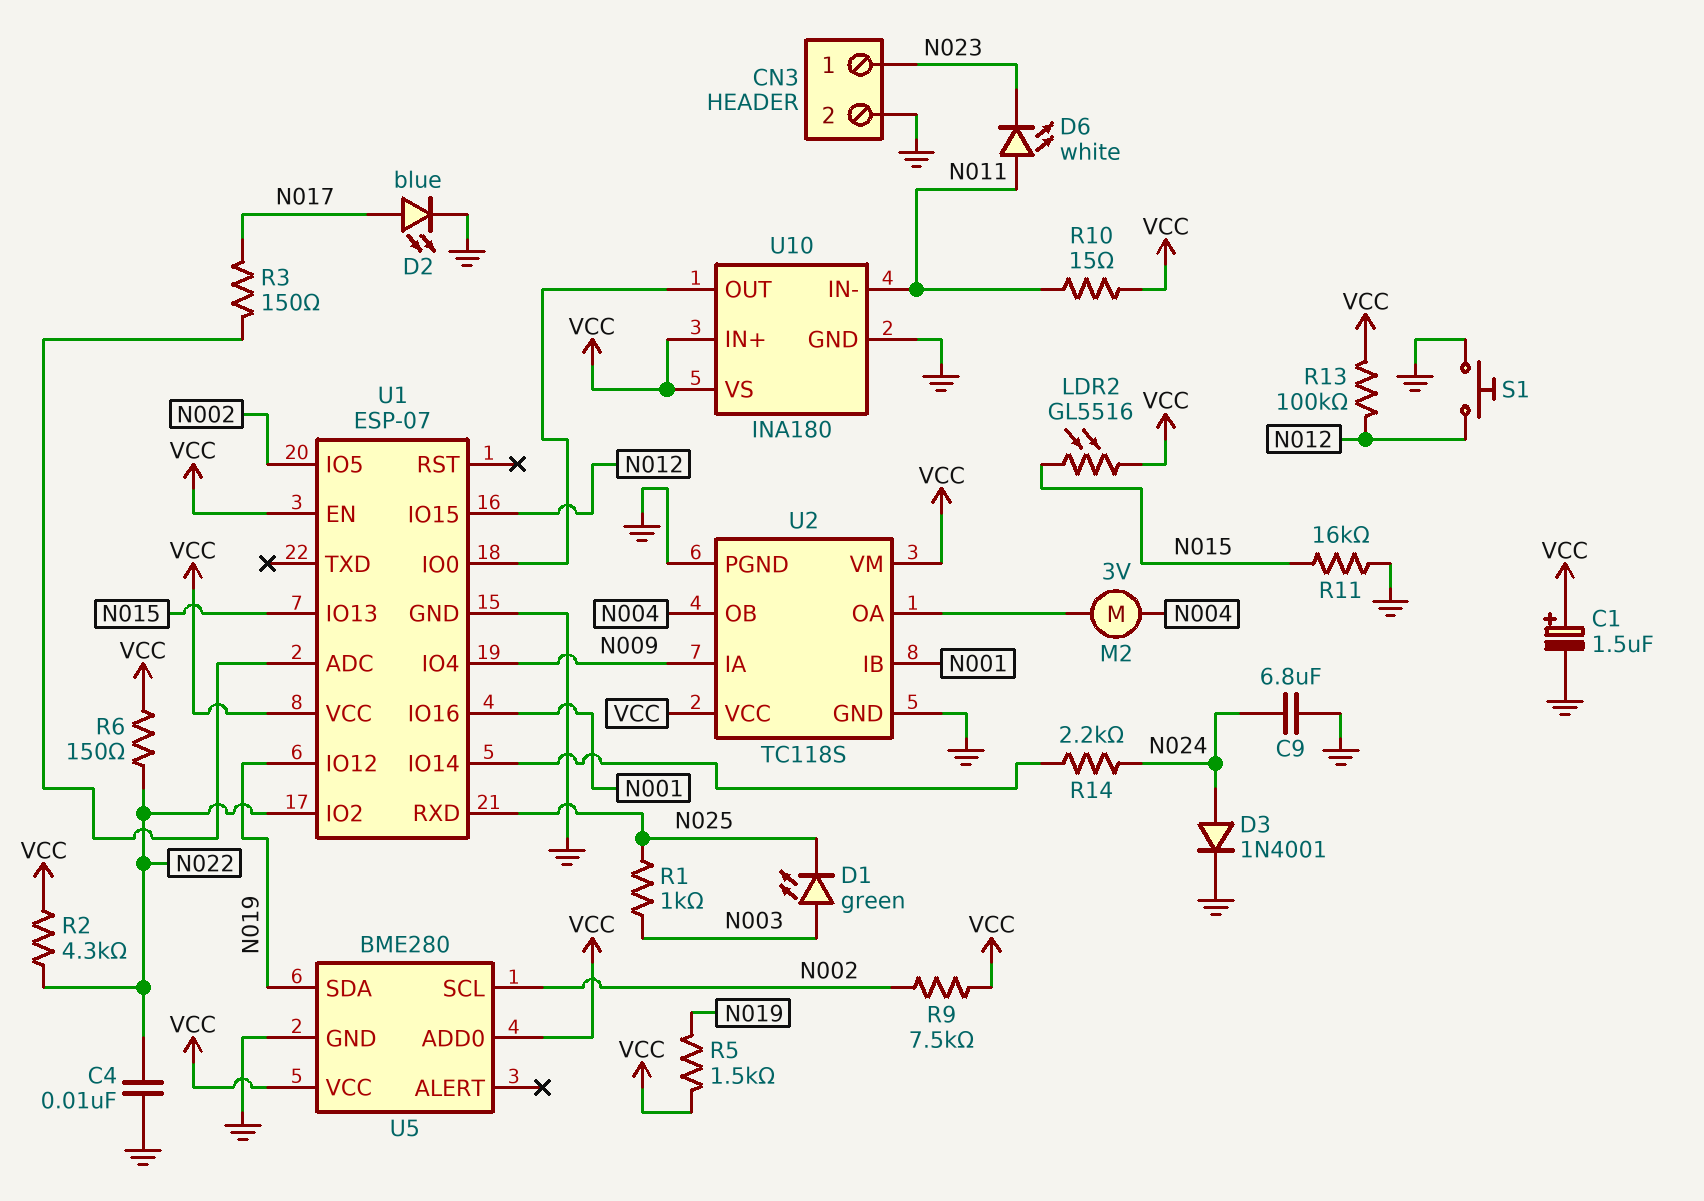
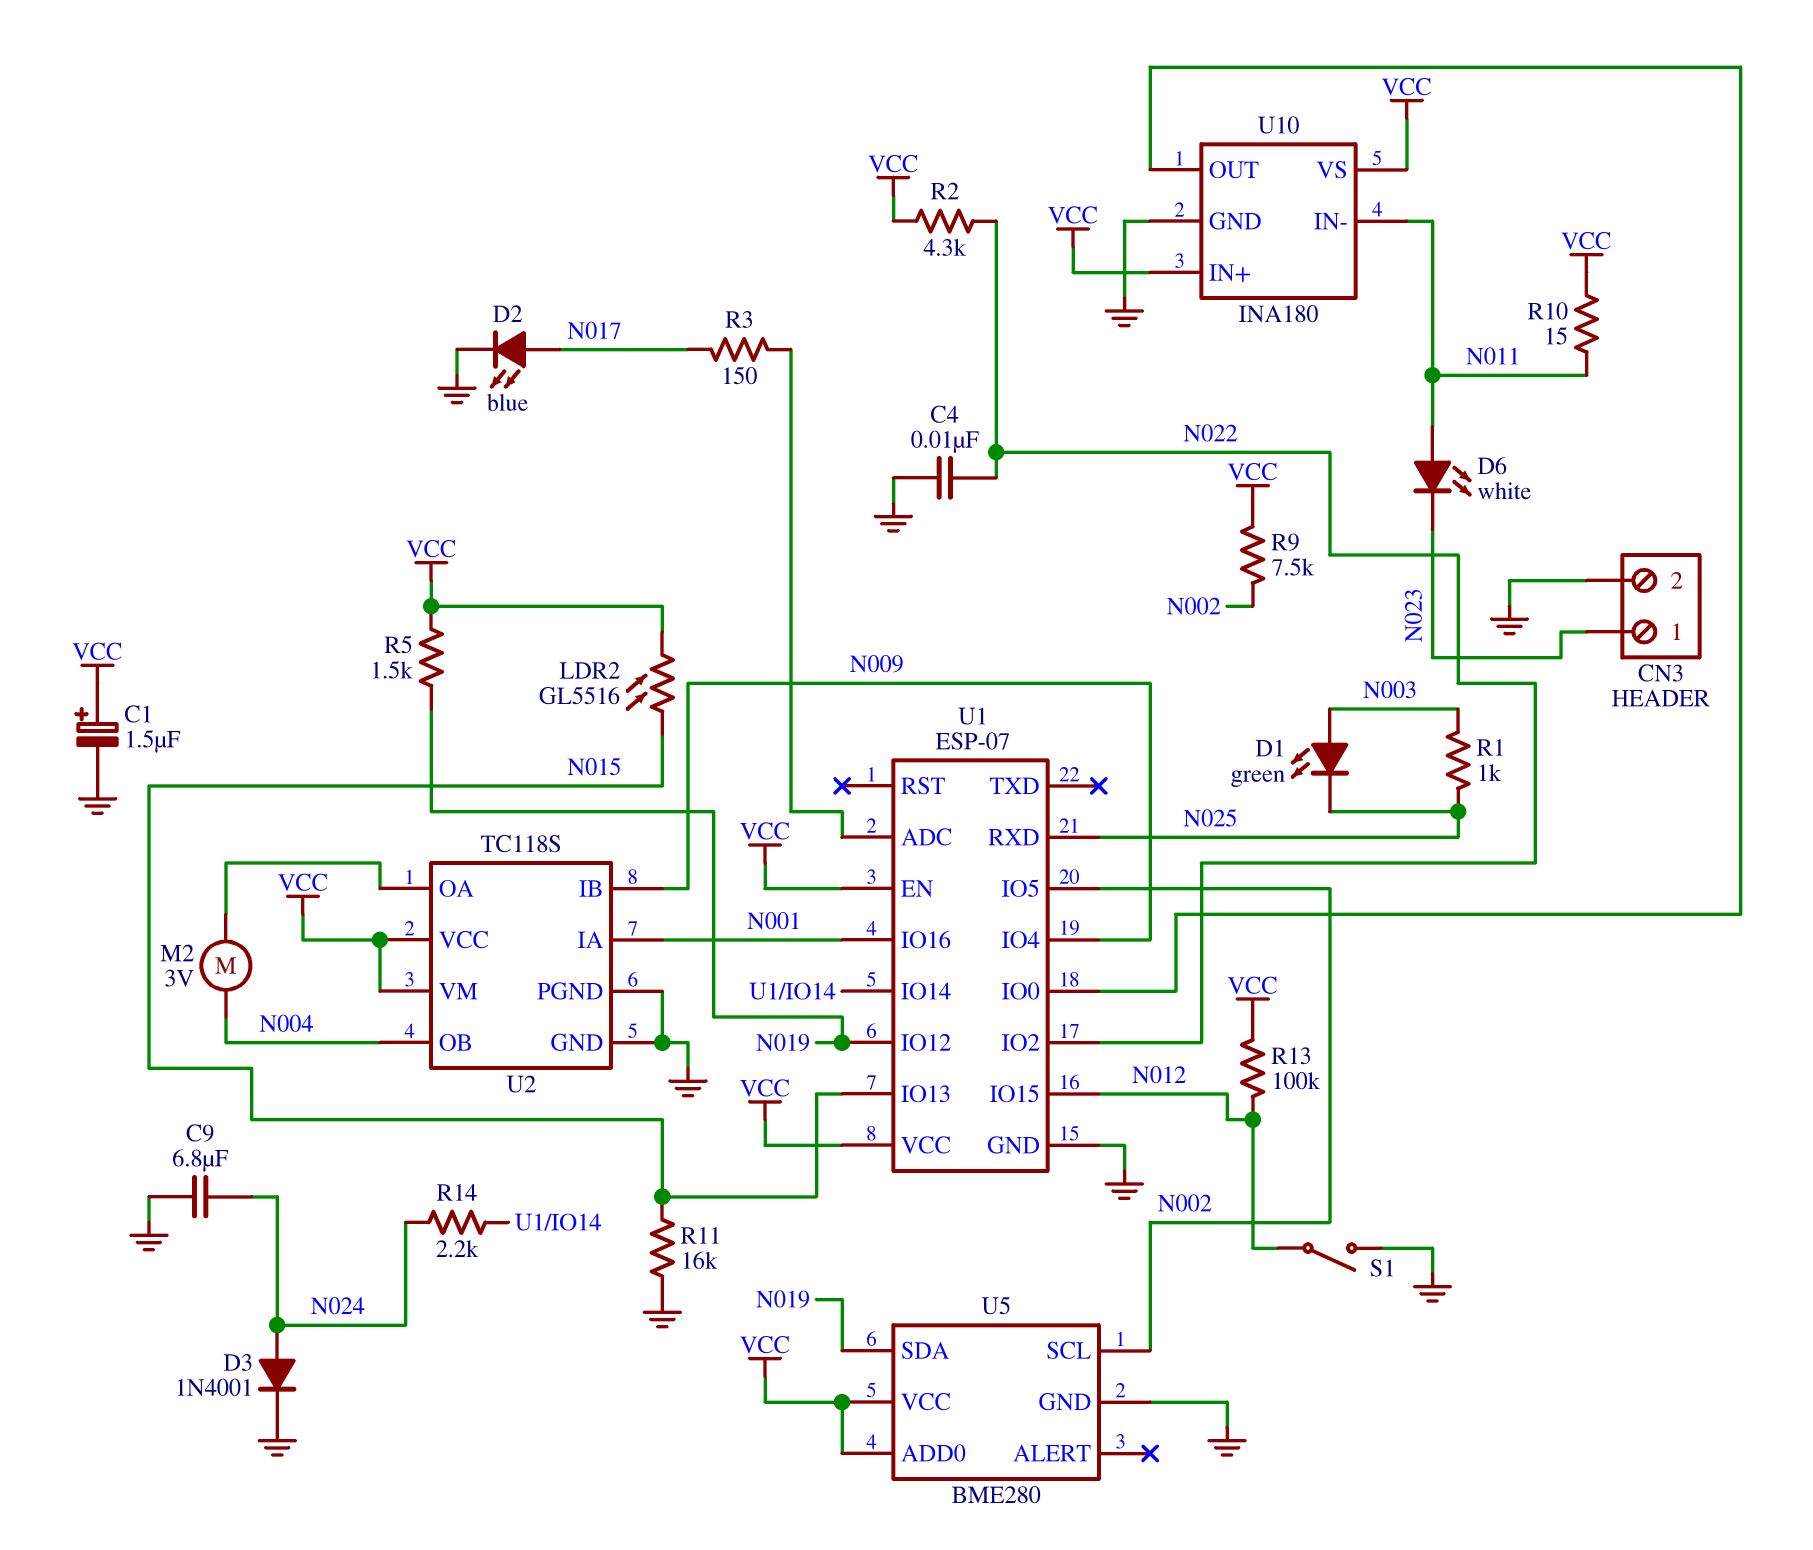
R6: 150 (N022, VCC) -> none
S1: button (GND, N012) -> switch (GND, N012)
U2 pin IA: N009 -> N001
U2 pin IB: N001 -> N009

